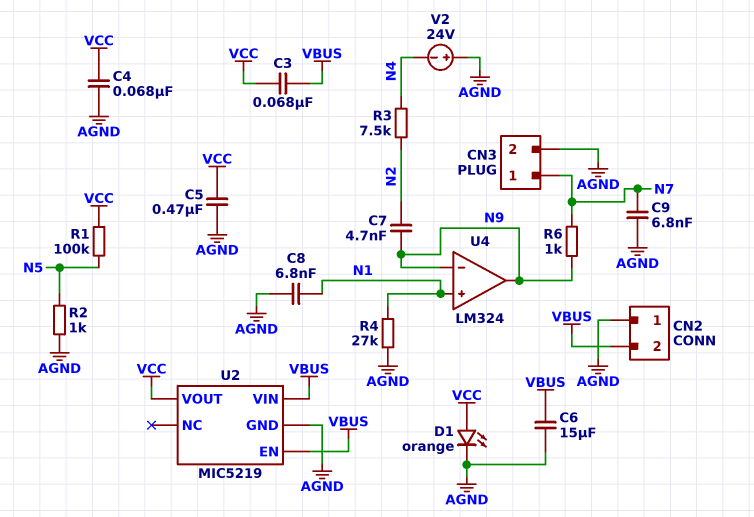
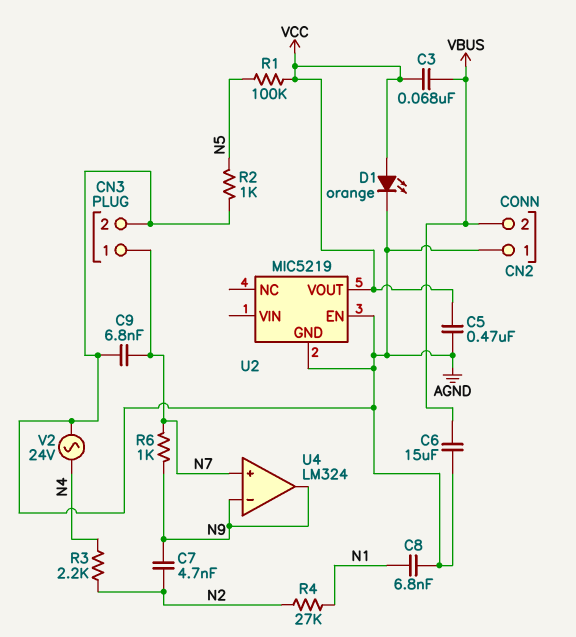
C4: 68nF (AGND, VCC) -> none
R3: 7.5k (N2, N4) -> 2.2k (N2, N4)
R4: 27k (AGND, N1) -> 27k (N1, N2)
U2 pin EN: VBUS -> AGND
U2 pin VIN: VBUS -> none
U4 pin in+: N1 -> N7
V2: 24V (plus AGND, minus N4) -> AC 24V (AGND, N4)

